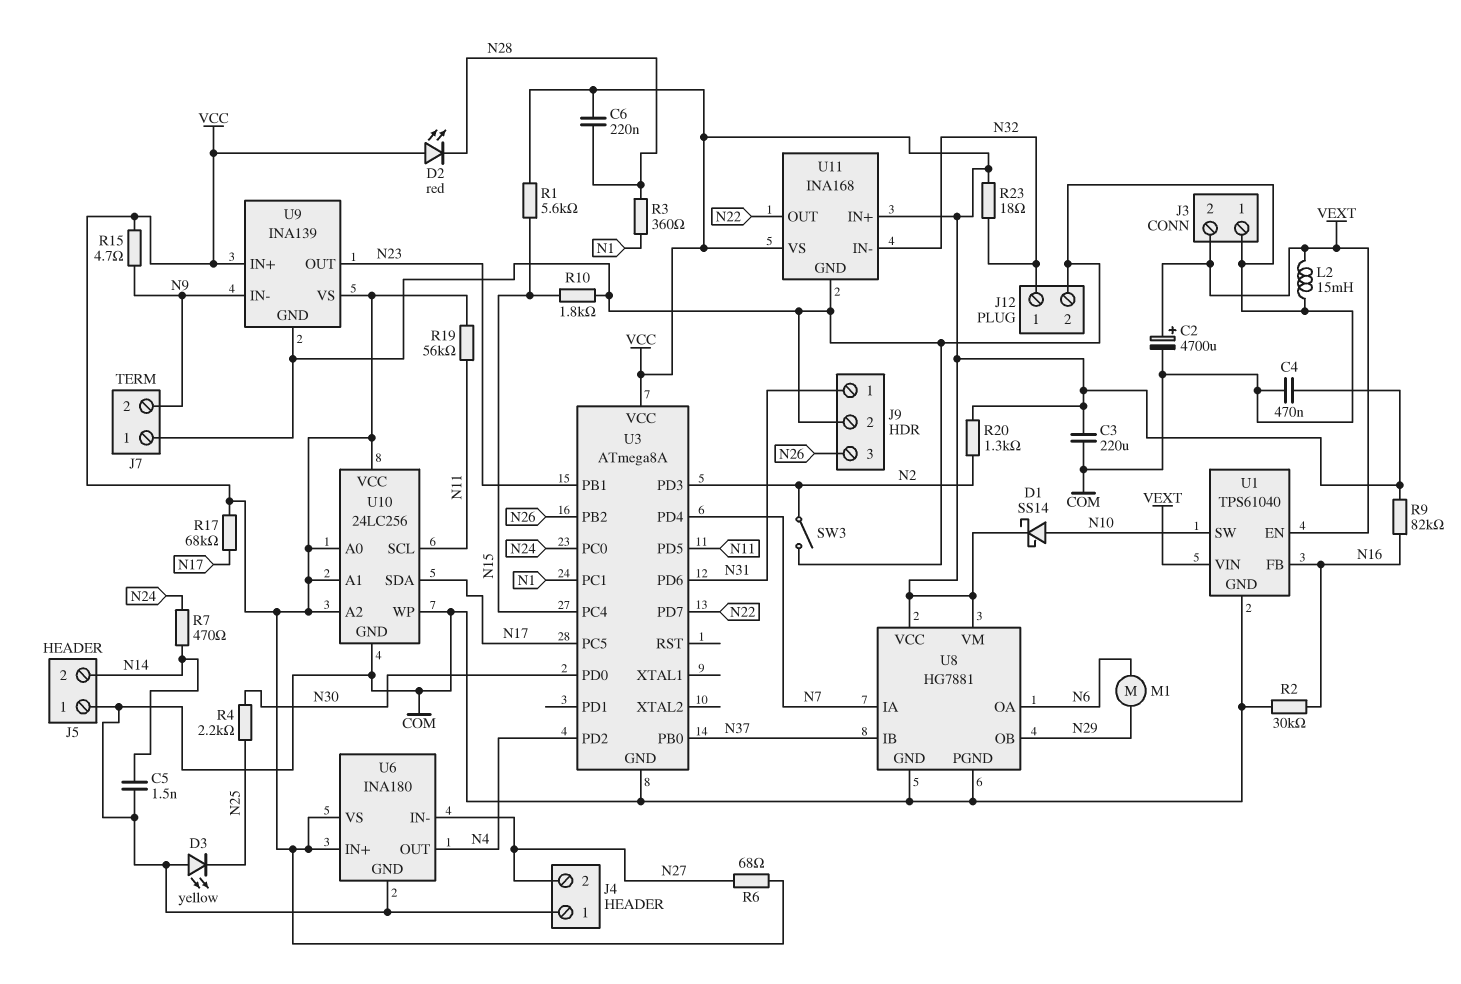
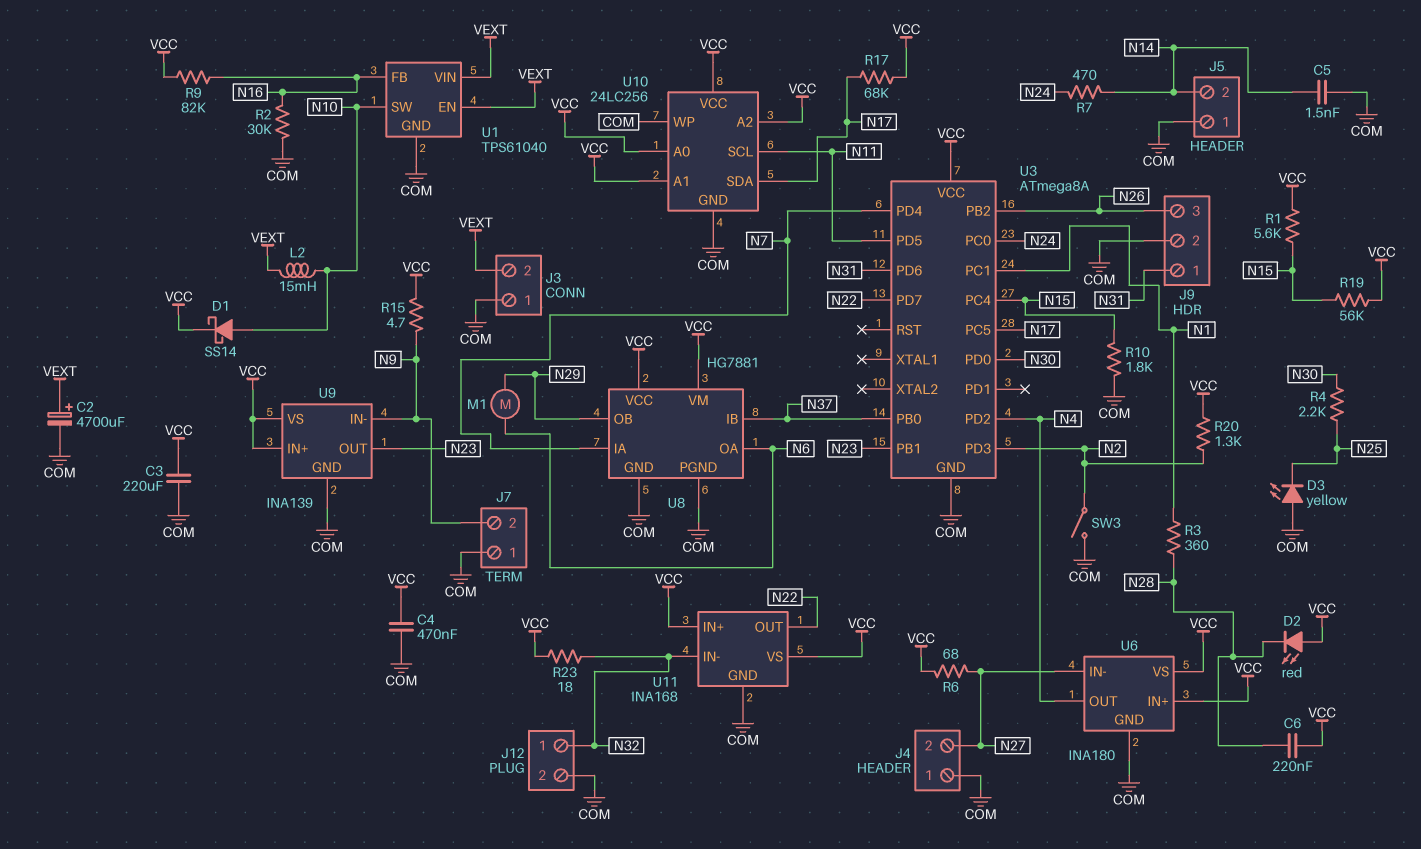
L2: 15mH (COM, VEXT) -> 15mH (N10, VEXT)
R19: 56k (N11, VCC) -> 56k (N15, VCC)

